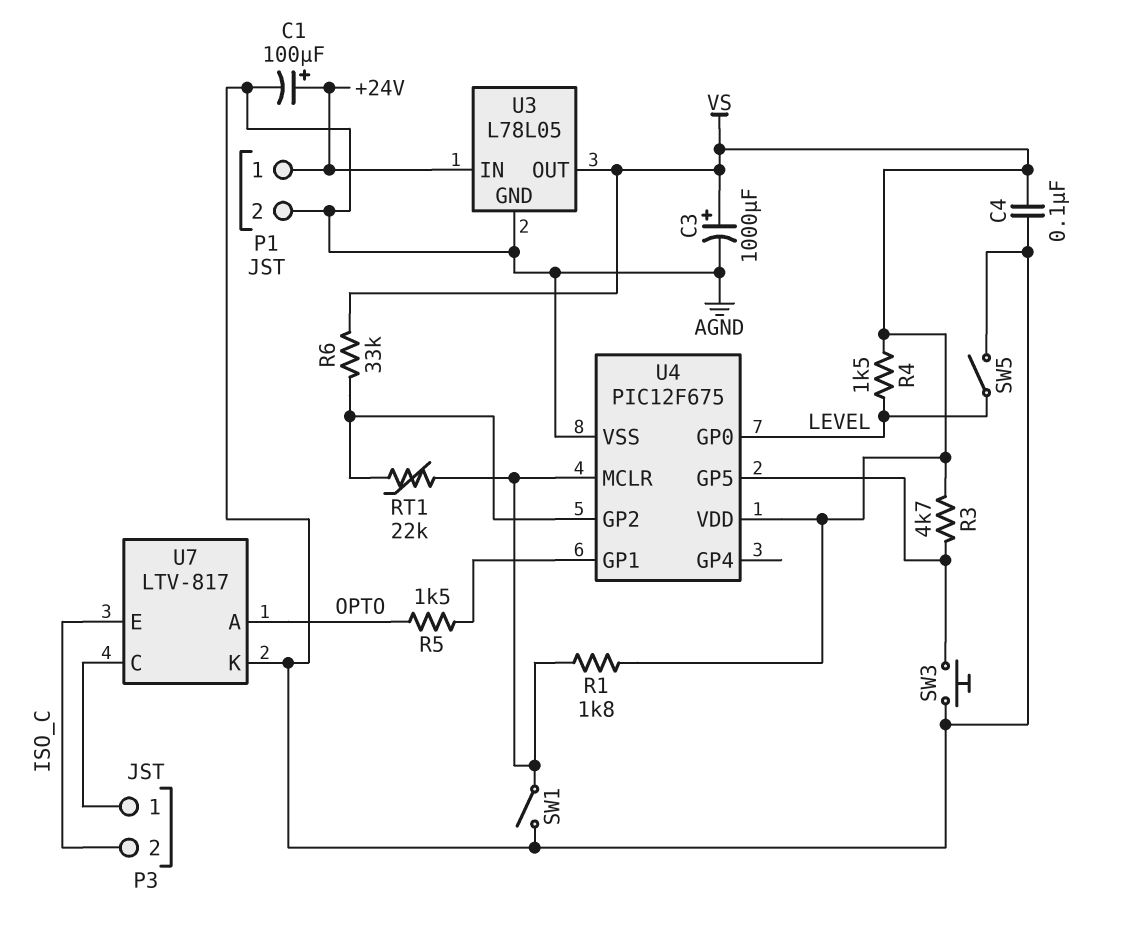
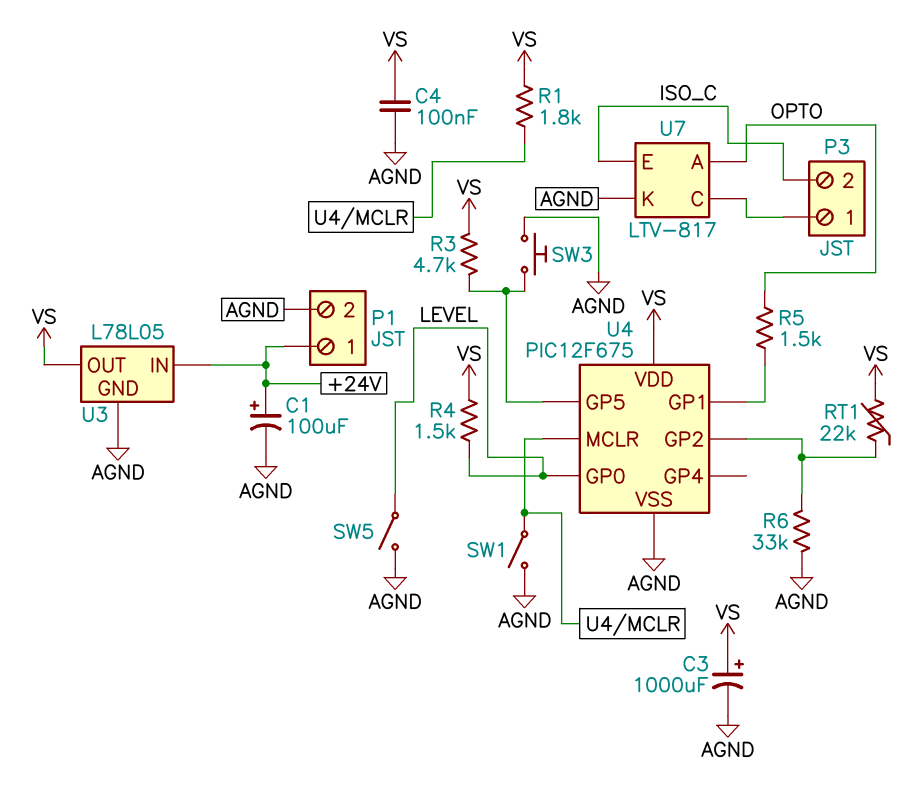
R6: 33k (U4/GP2, VS) -> 33k (AGND, U4/GP2)
RT1: 22k (U4/GP2, U4/MCLR) -> 22k (U4/GP2, VS)

